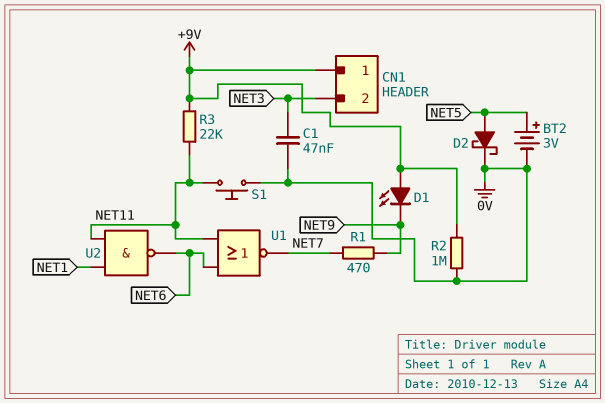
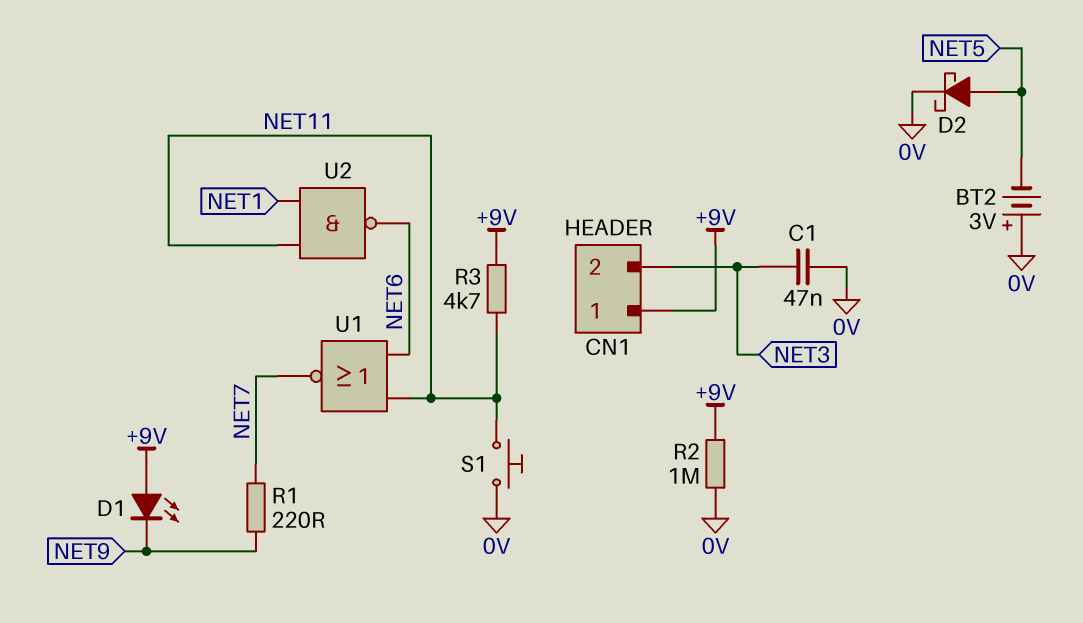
BT2: 3V (plus NET5, minus 0V) -> 3V (plus 0V, minus NET5)
R1: 470 (NET7, NET9) -> 220 (NET7, NET9)
R3: 22k (+9V, NET11) -> 4.7k (+9V, NET11)

